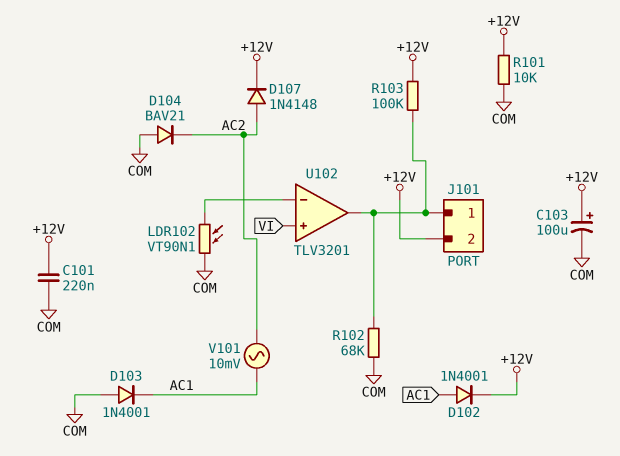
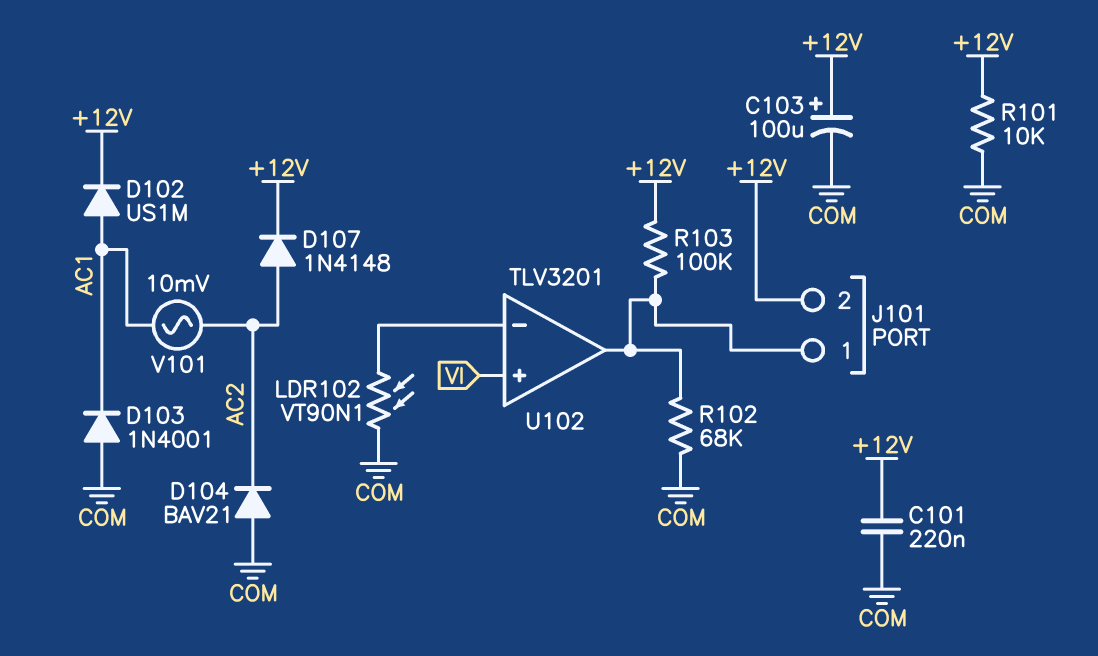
D102: diode 1N4001 (A AC1, K +12V) -> diode US1M (A AC1, K +12V)

